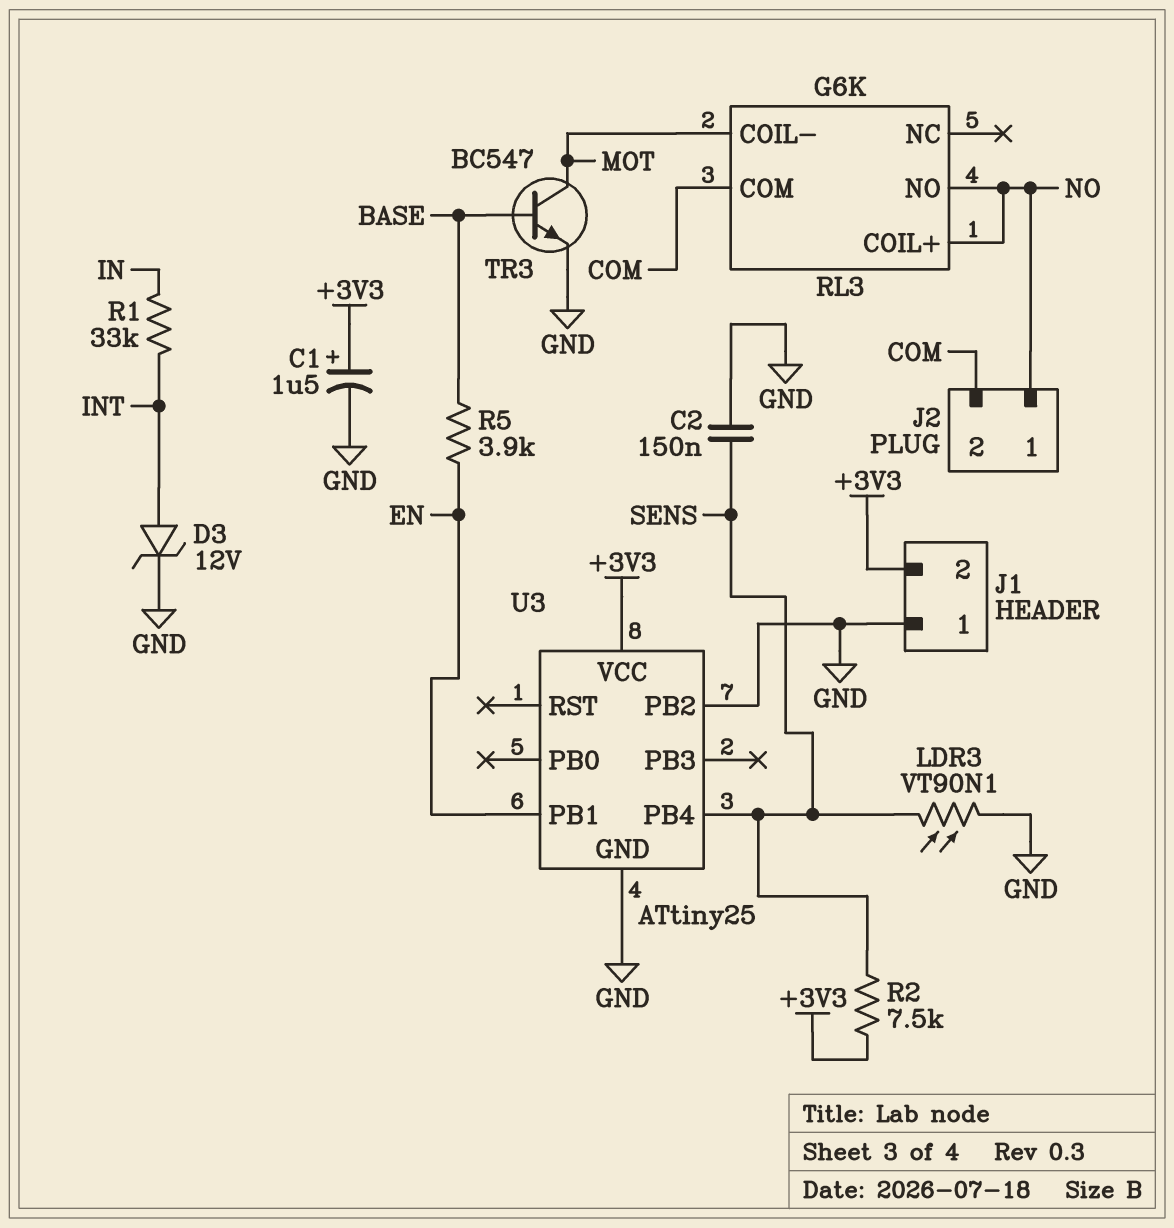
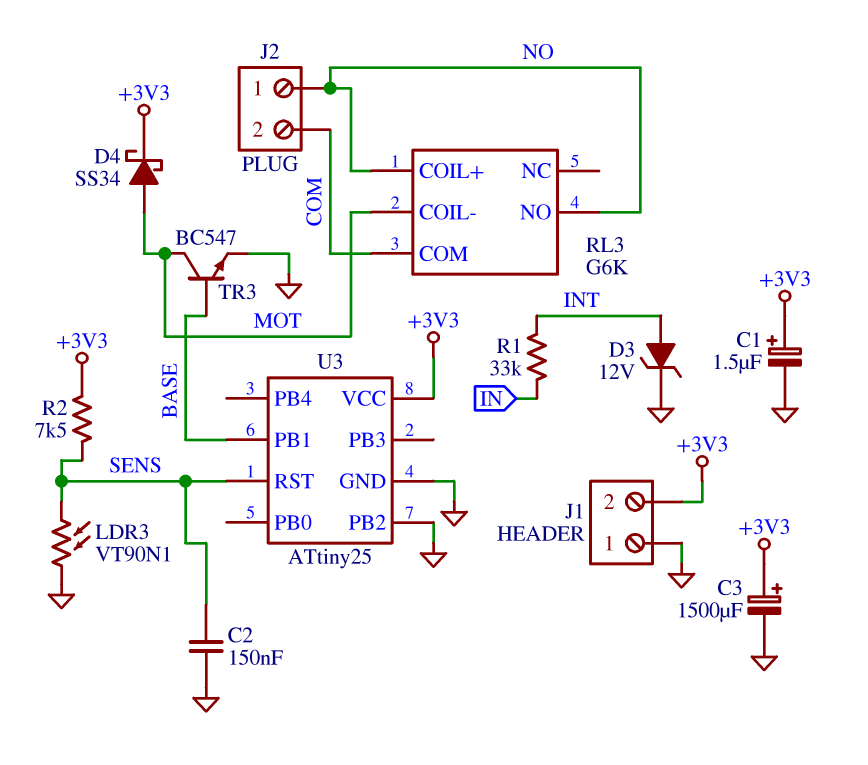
C3: none -> 1500uF (plus +3V3, minus GND)
D4: none -> schottky SS34 (A MOT, K +3V3)
R5: 3.9k (BASE, EN) -> none
U3 pin PB1: EN -> BASE
U3 pin PB4: SENS -> none
U3 pin RST: none -> SENS

